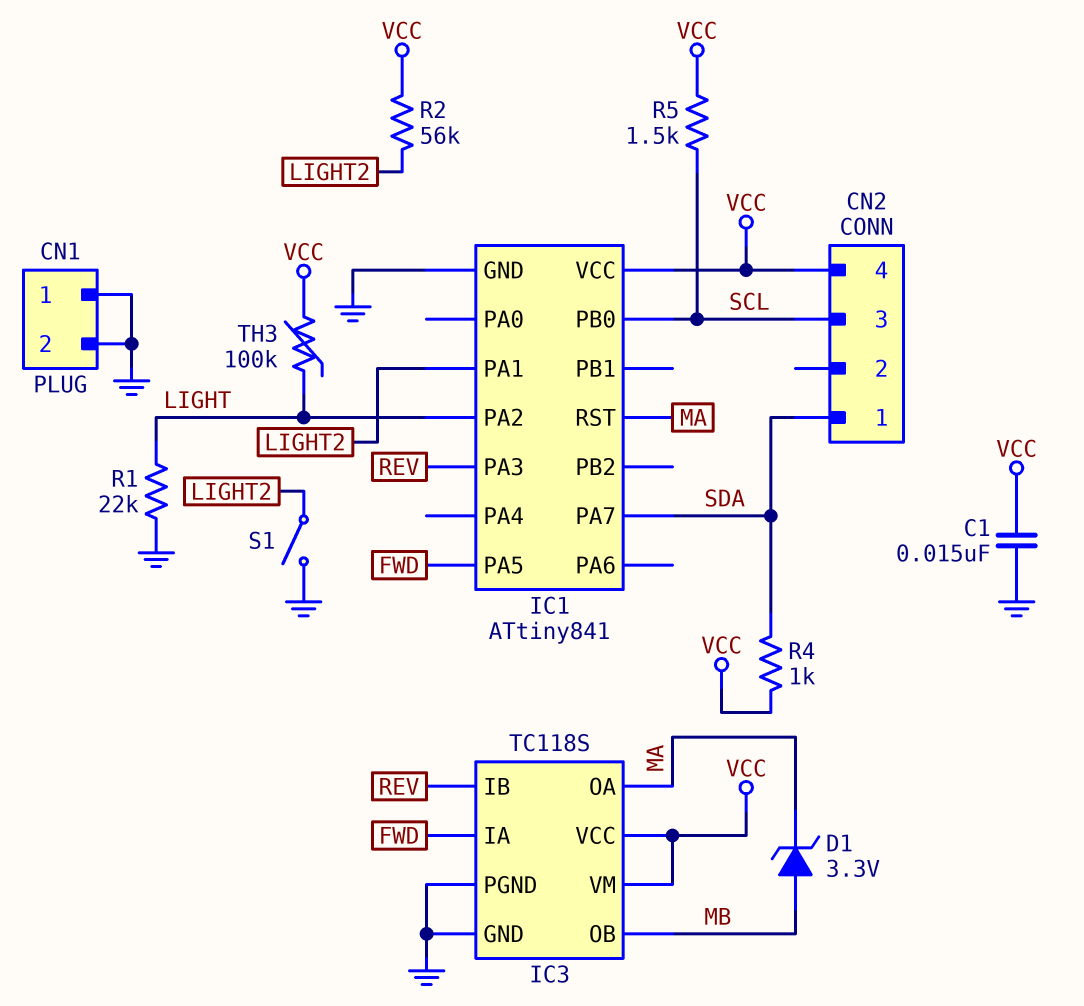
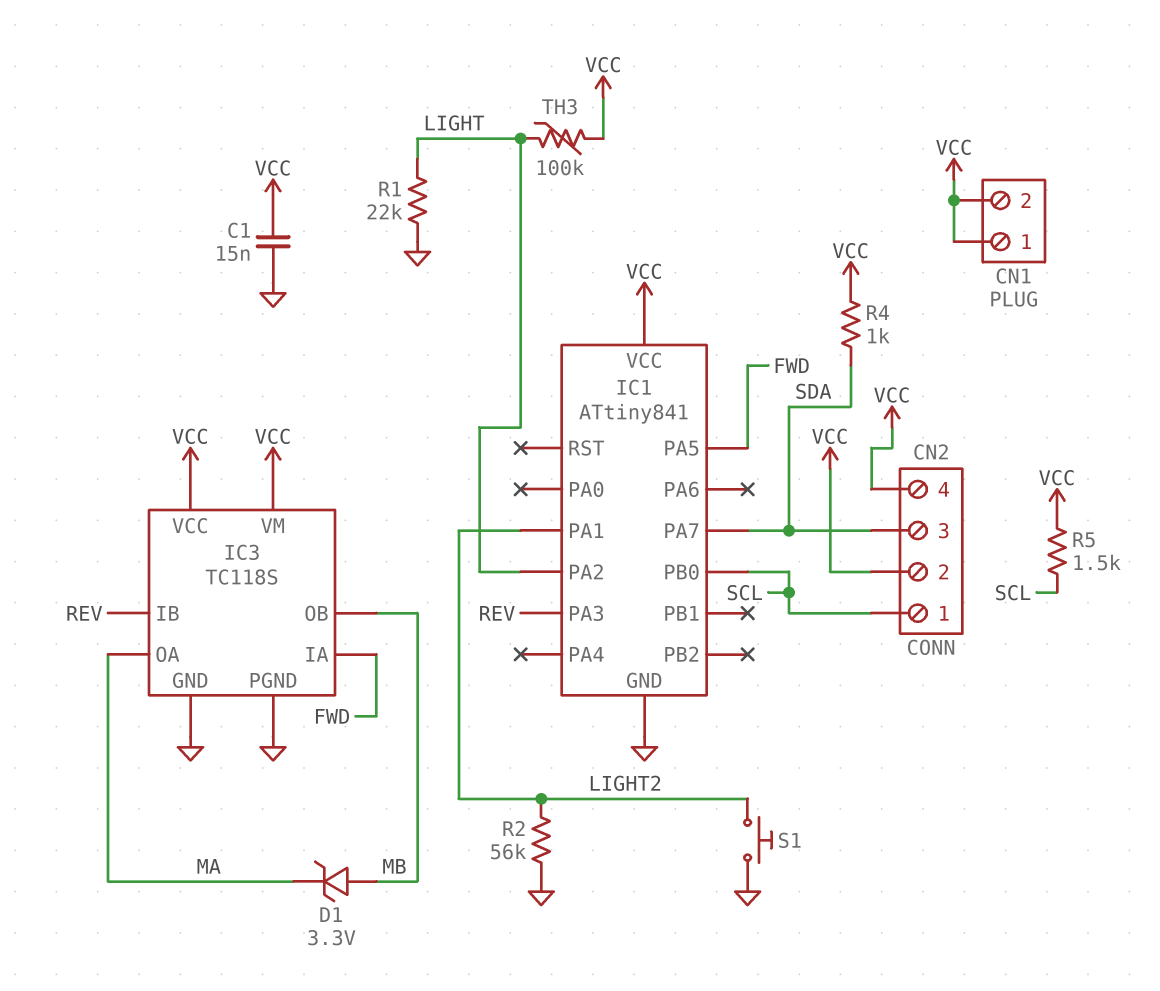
CN1 pin 1: GND -> VCC
CN1 pin 2: GND -> VCC
CN2 pin 1: SDA -> SCL
CN2 pin 2: none -> VCC
CN2 pin 3: SCL -> SDA
IC1 pin RST: MA -> none
R2: 56k (LIGHT2, VCC) -> 56k (GND, LIGHT2)
S1: switch (GND, LIGHT2) -> button (GND, LIGHT2)

